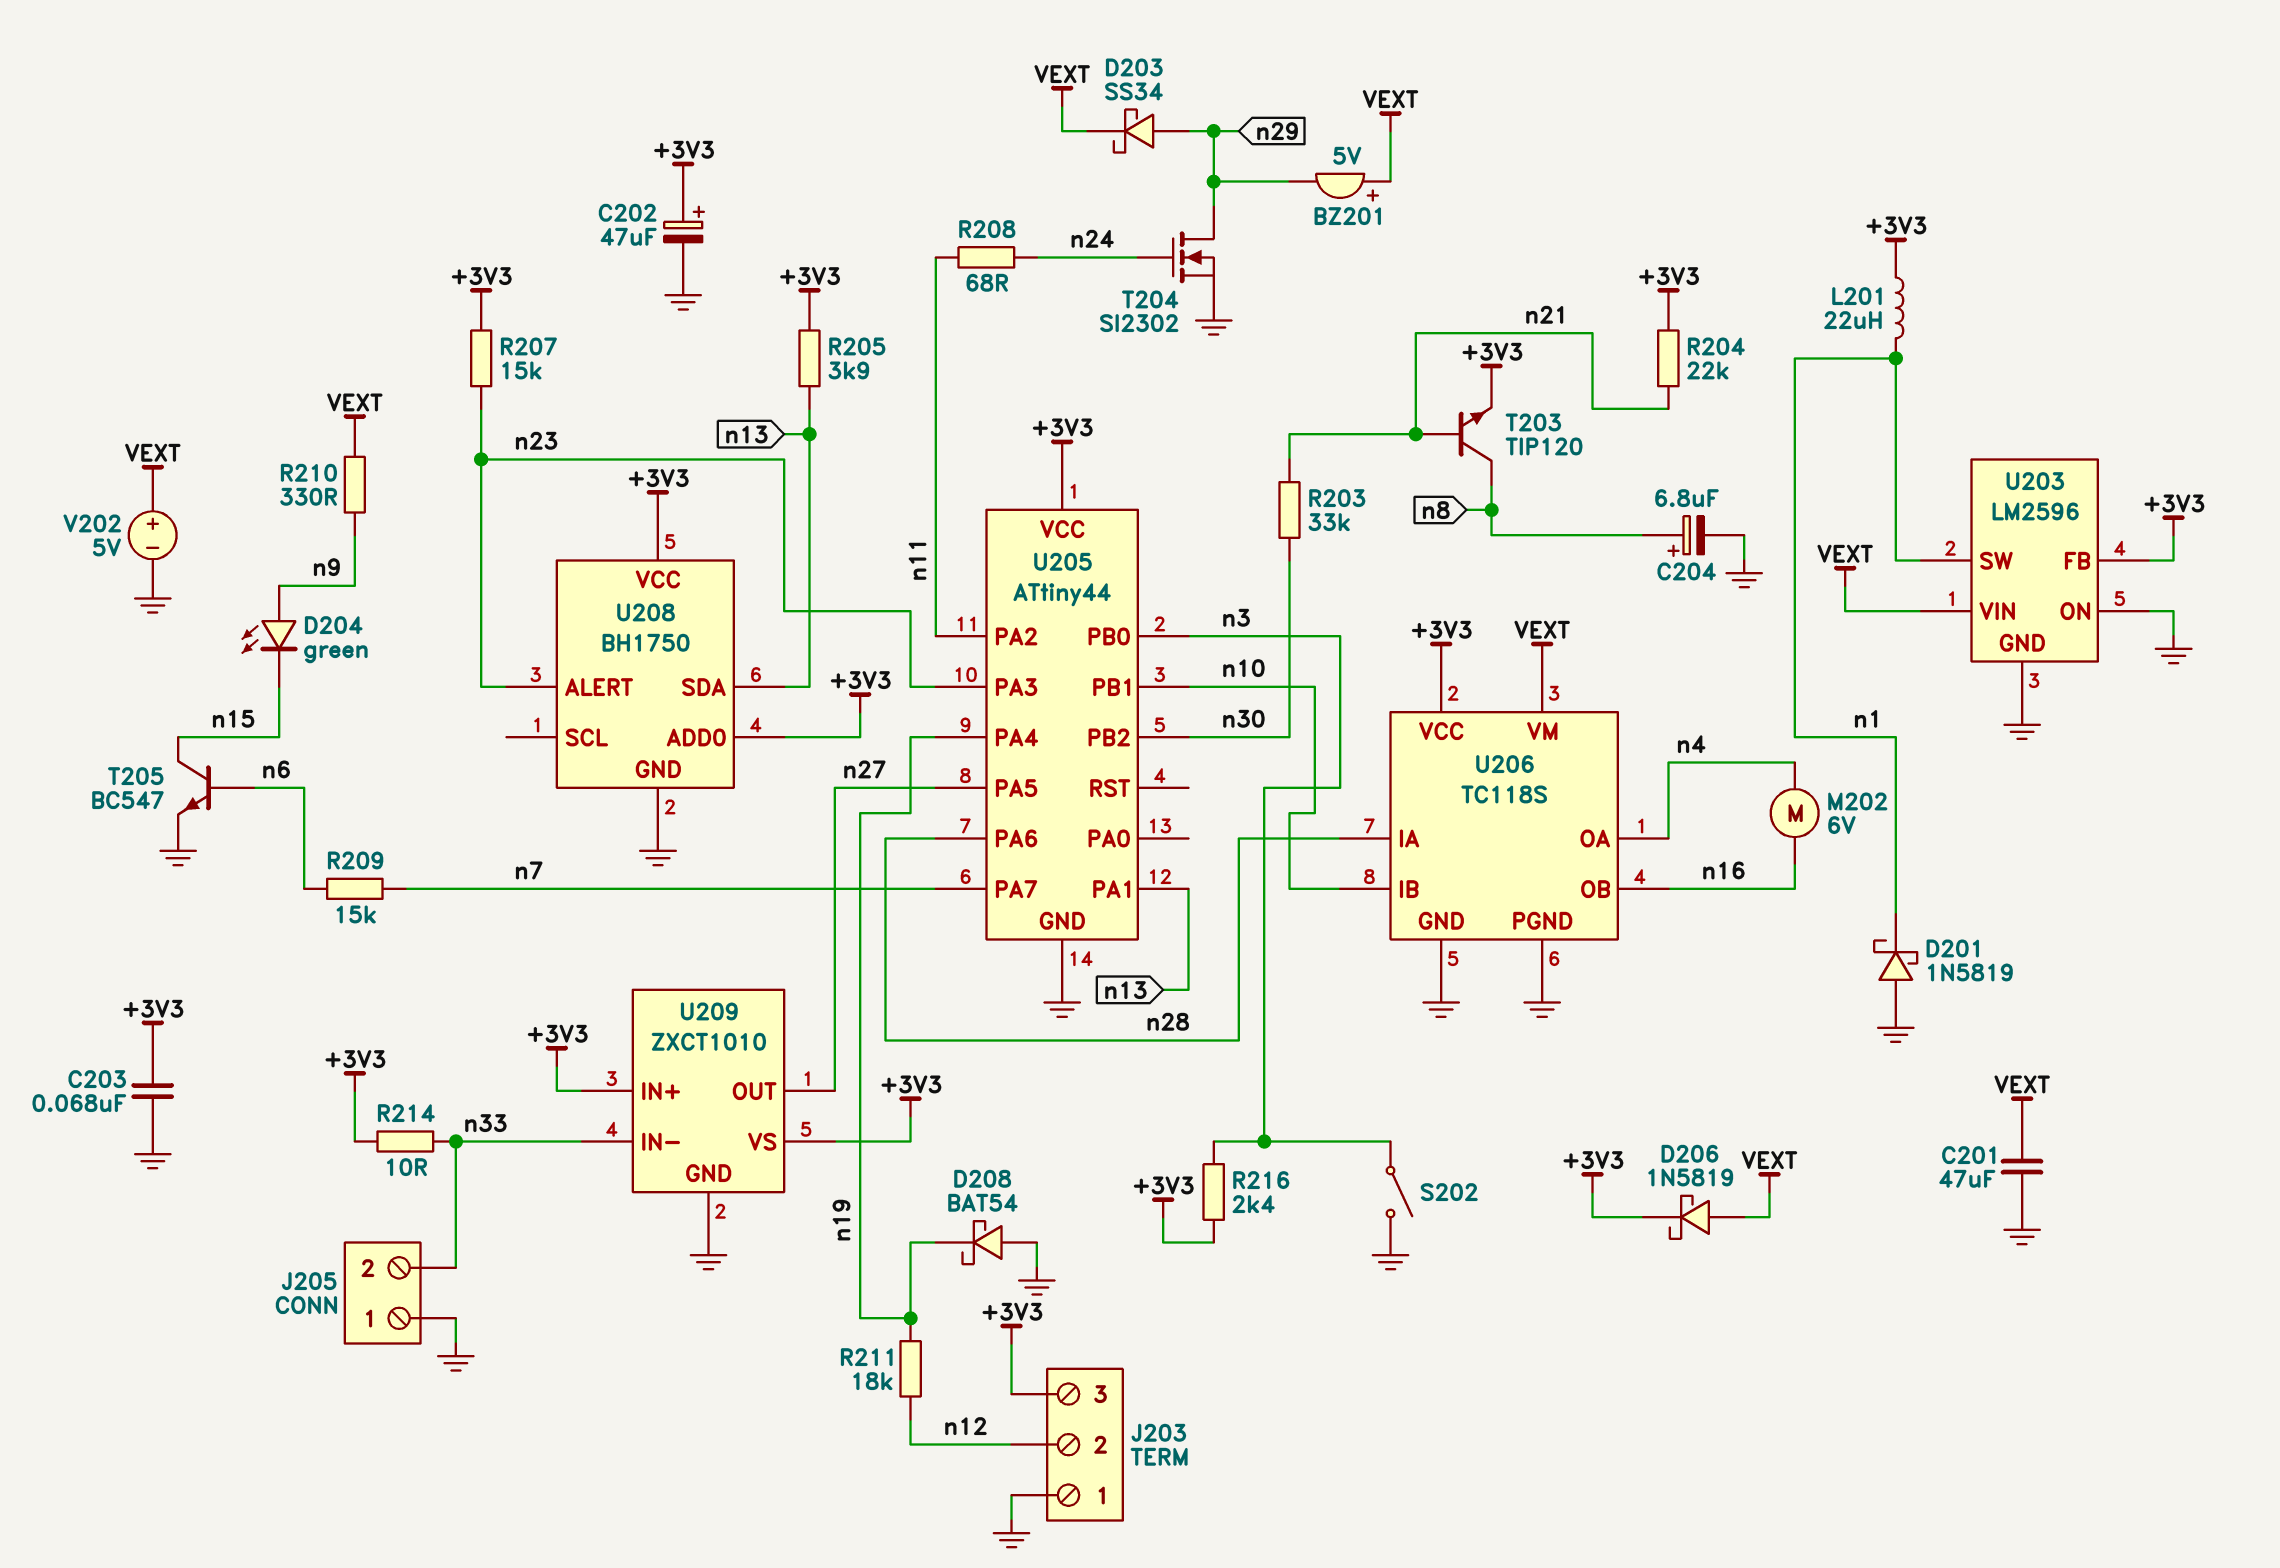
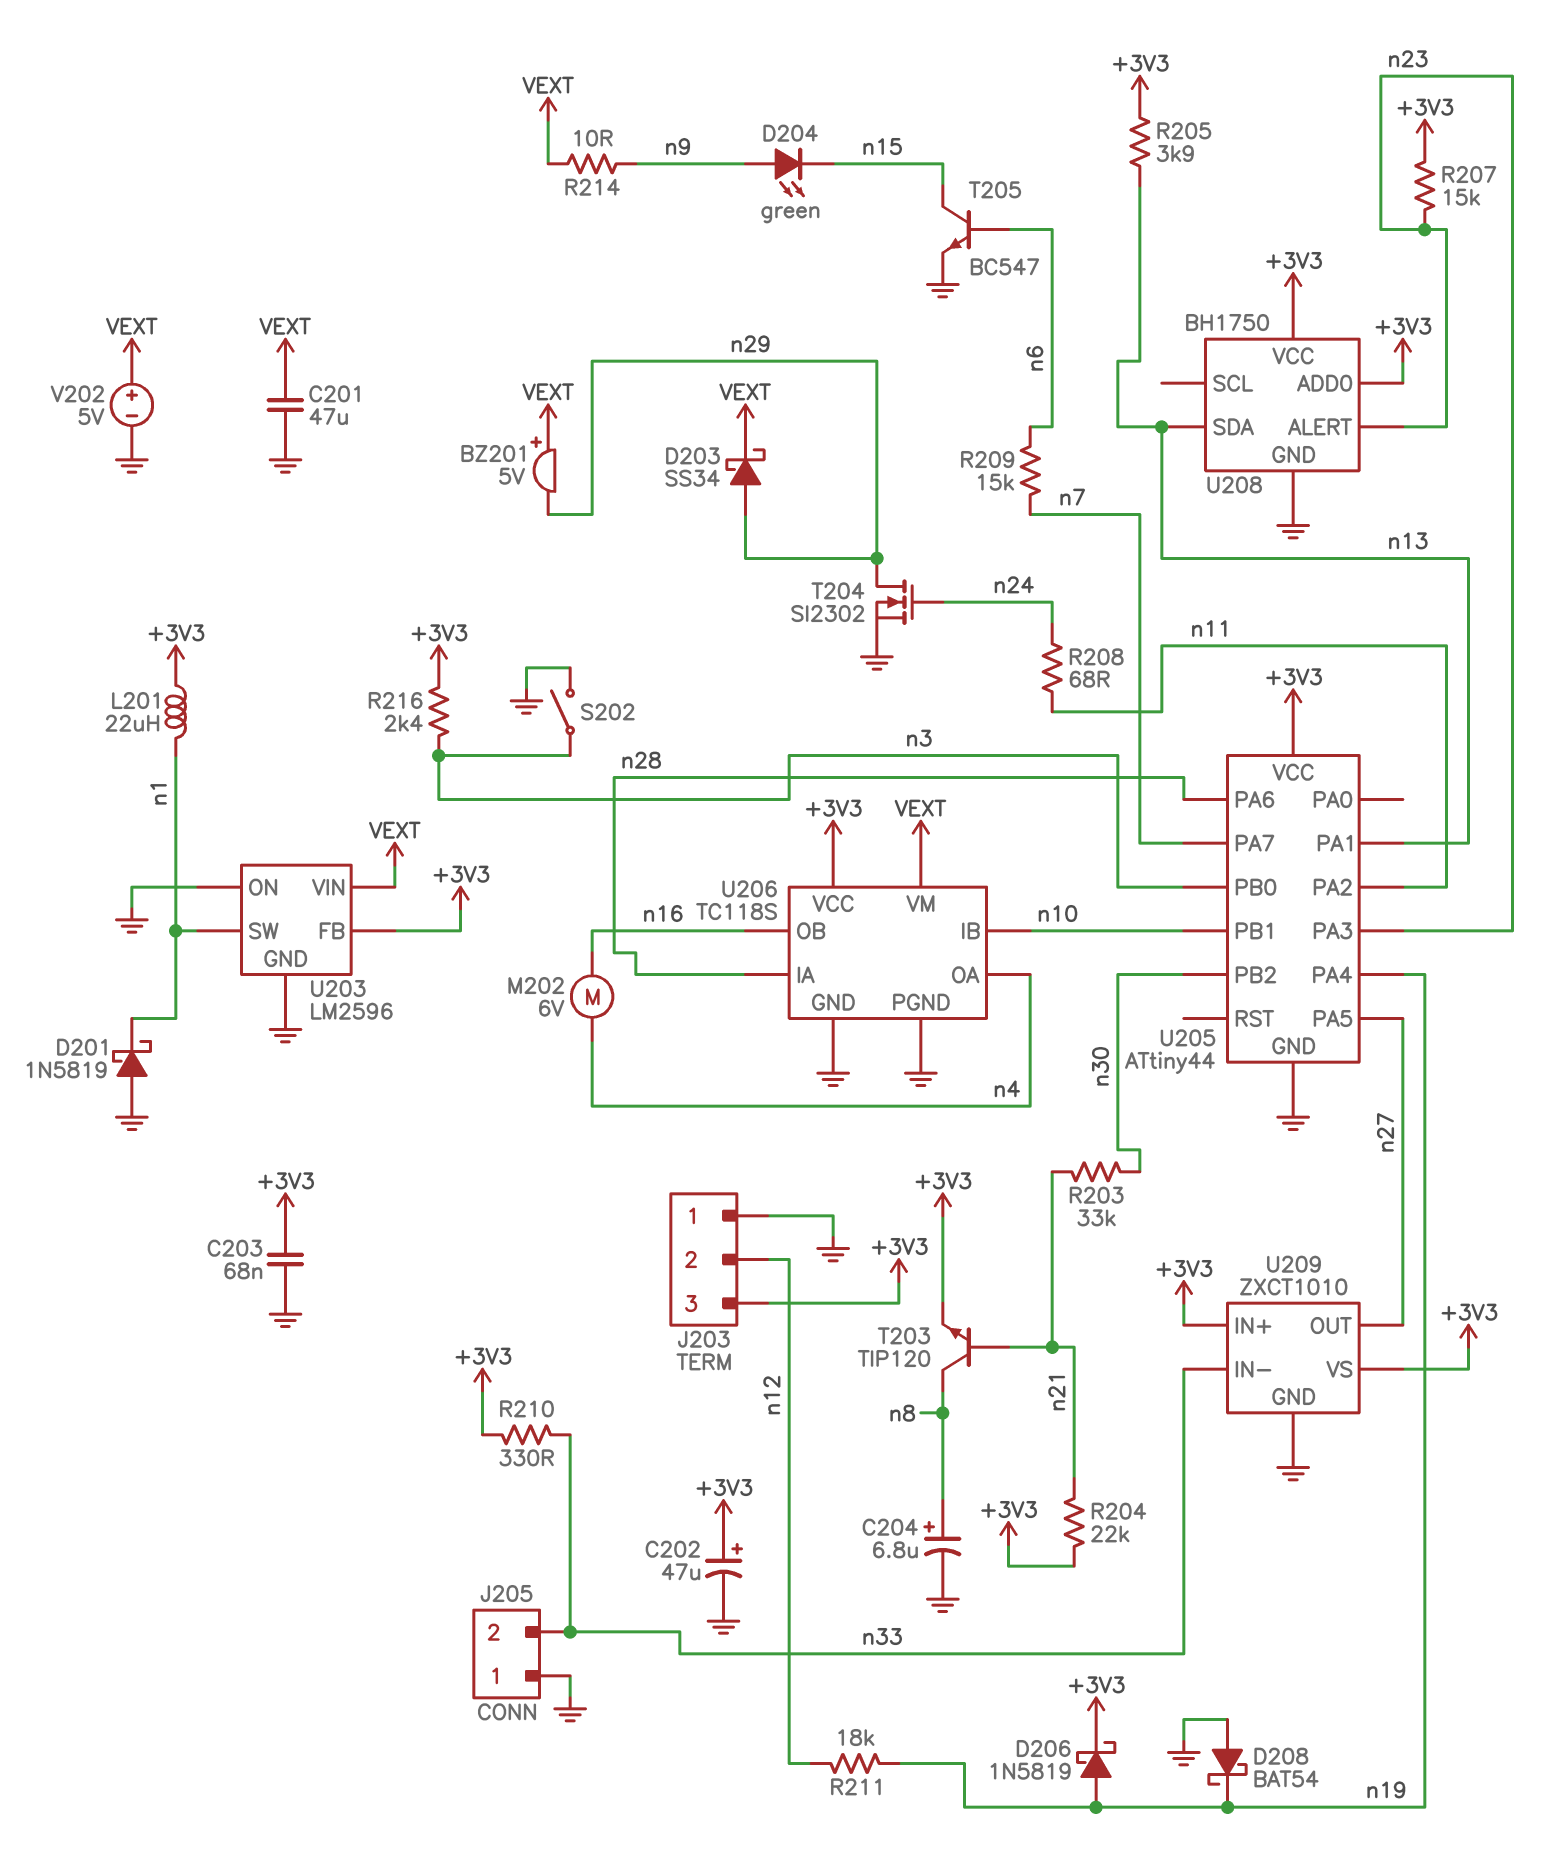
D206: schottky 1N5819 (A VEXT, K +3V3) -> schottky 1N5819 (A n19, K +3V3)
R210: 330 (VEXT, n9) -> 330 (+3V3, n33)
R214: 10 (+3V3, n33) -> 10 (VEXT, n9)

